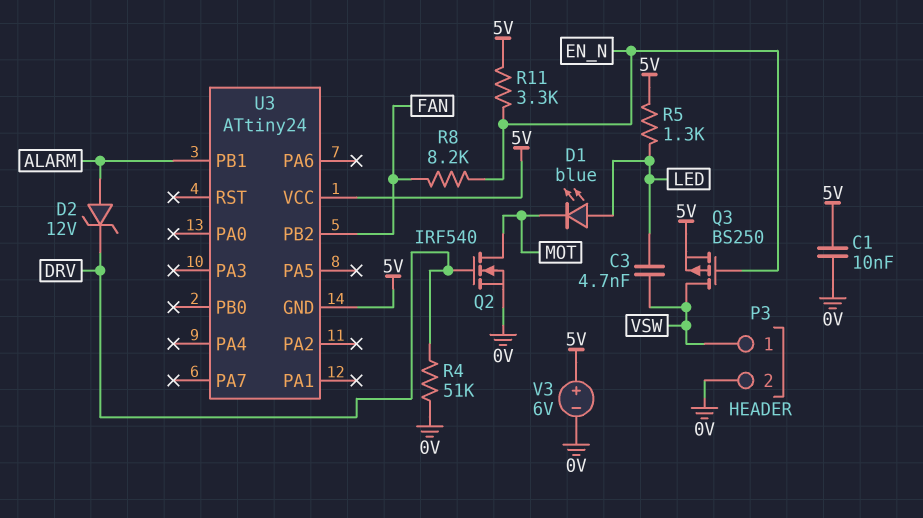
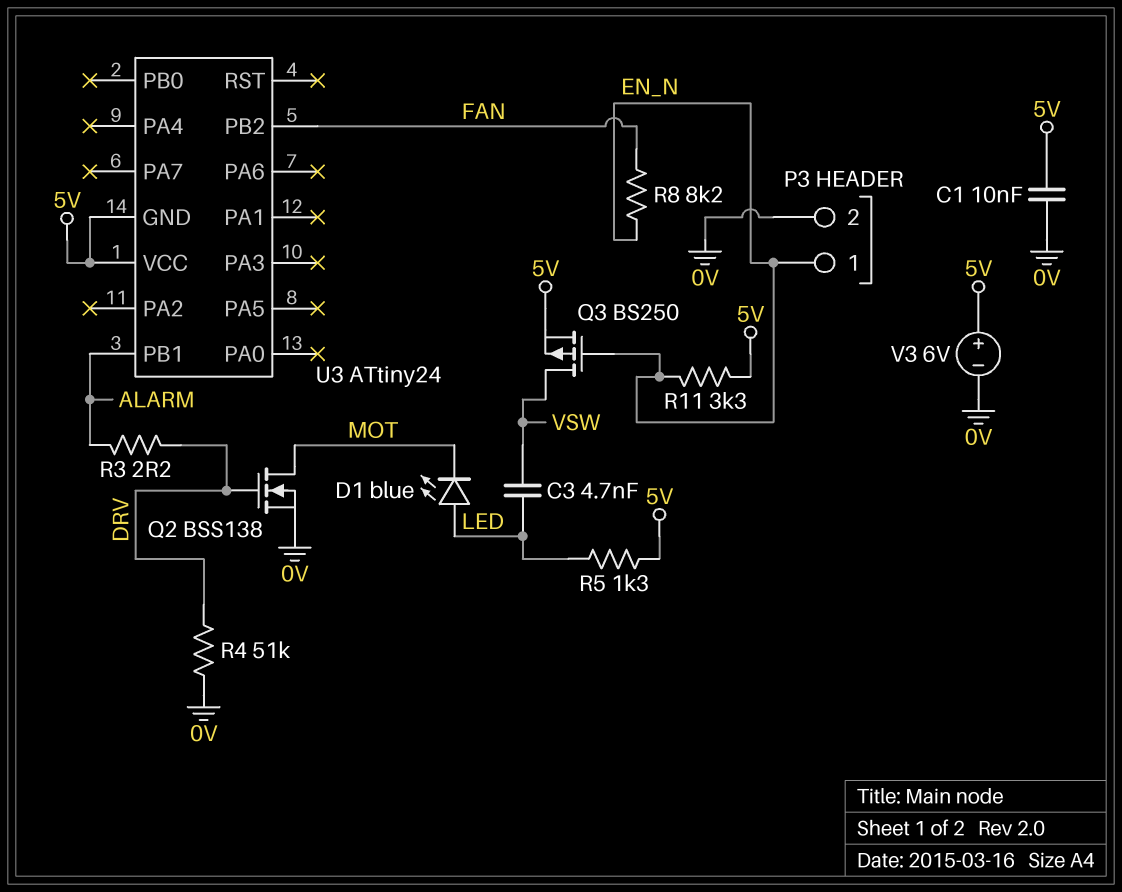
D2: zener 12V (A ALARM, K DRV) -> none
P3 pin 1: VSW -> EN_N
Q2: NMOS IRF540 (G DRV, D MOT, S 0V) -> NMOS BSS138 (G DRV, D MOT, S 0V)
R3: none -> 2.2 (ALARM, DRV)

